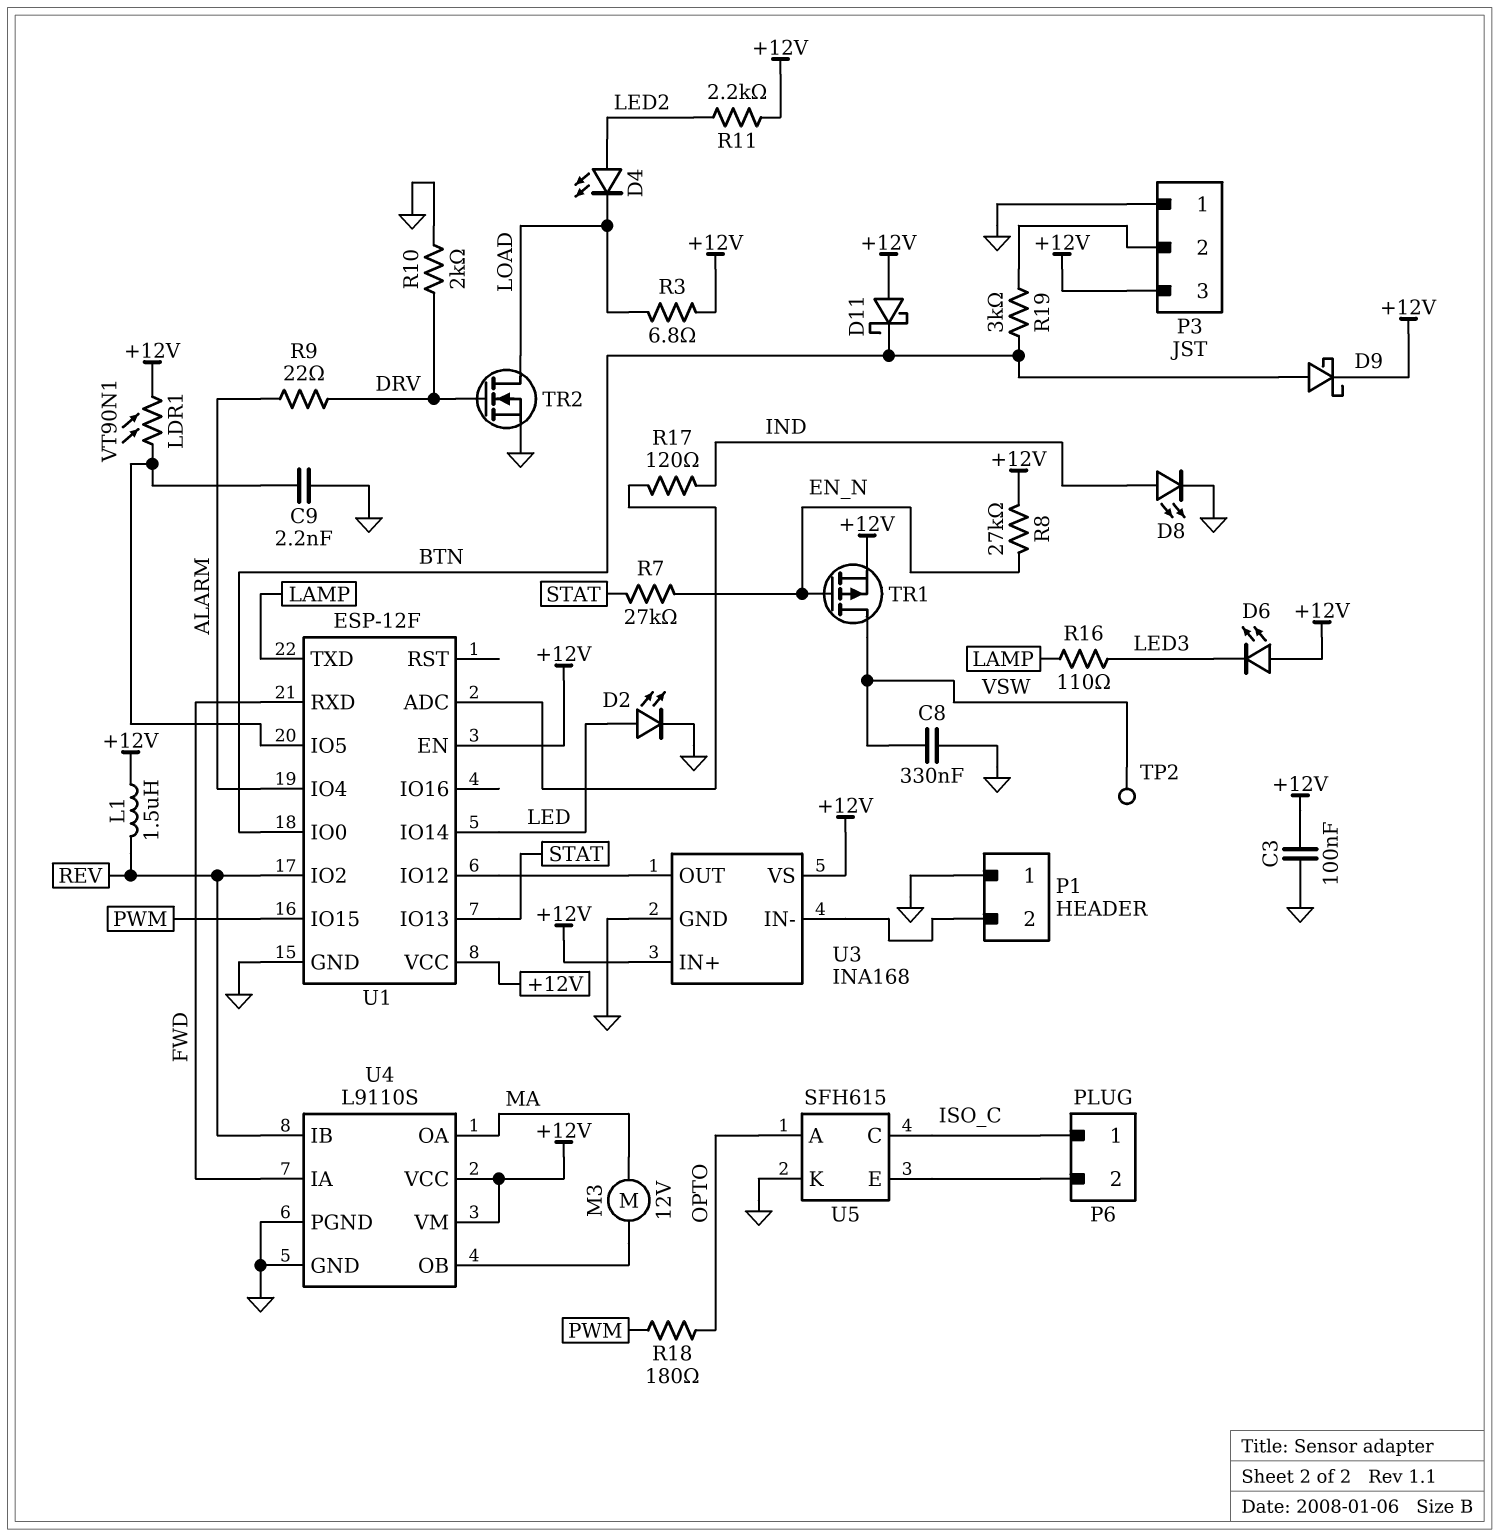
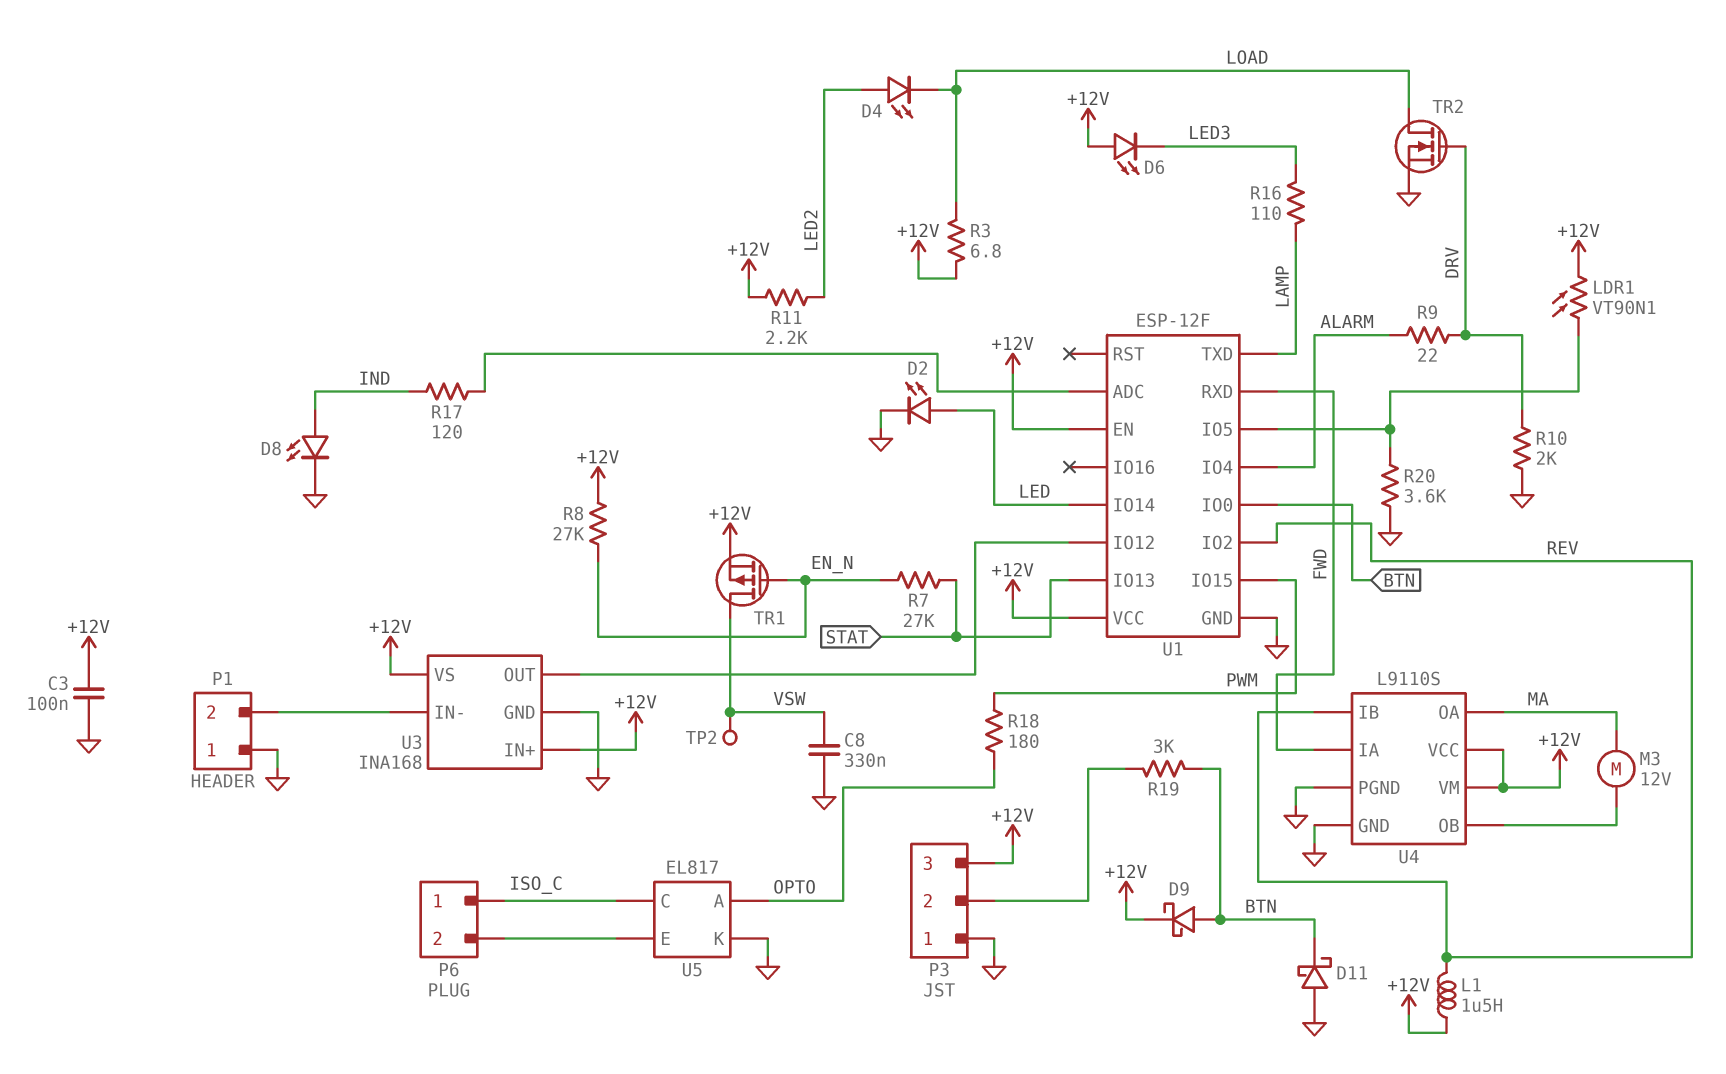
C9: 2.2nF (GND, U1/IO5) -> none
D11: schottky (A +12V, K BTN) -> schottky (A GND, K BTN)
R20: none -> 3.6k (GND, U1/IO5)
U5: SFH615 -> EL817

